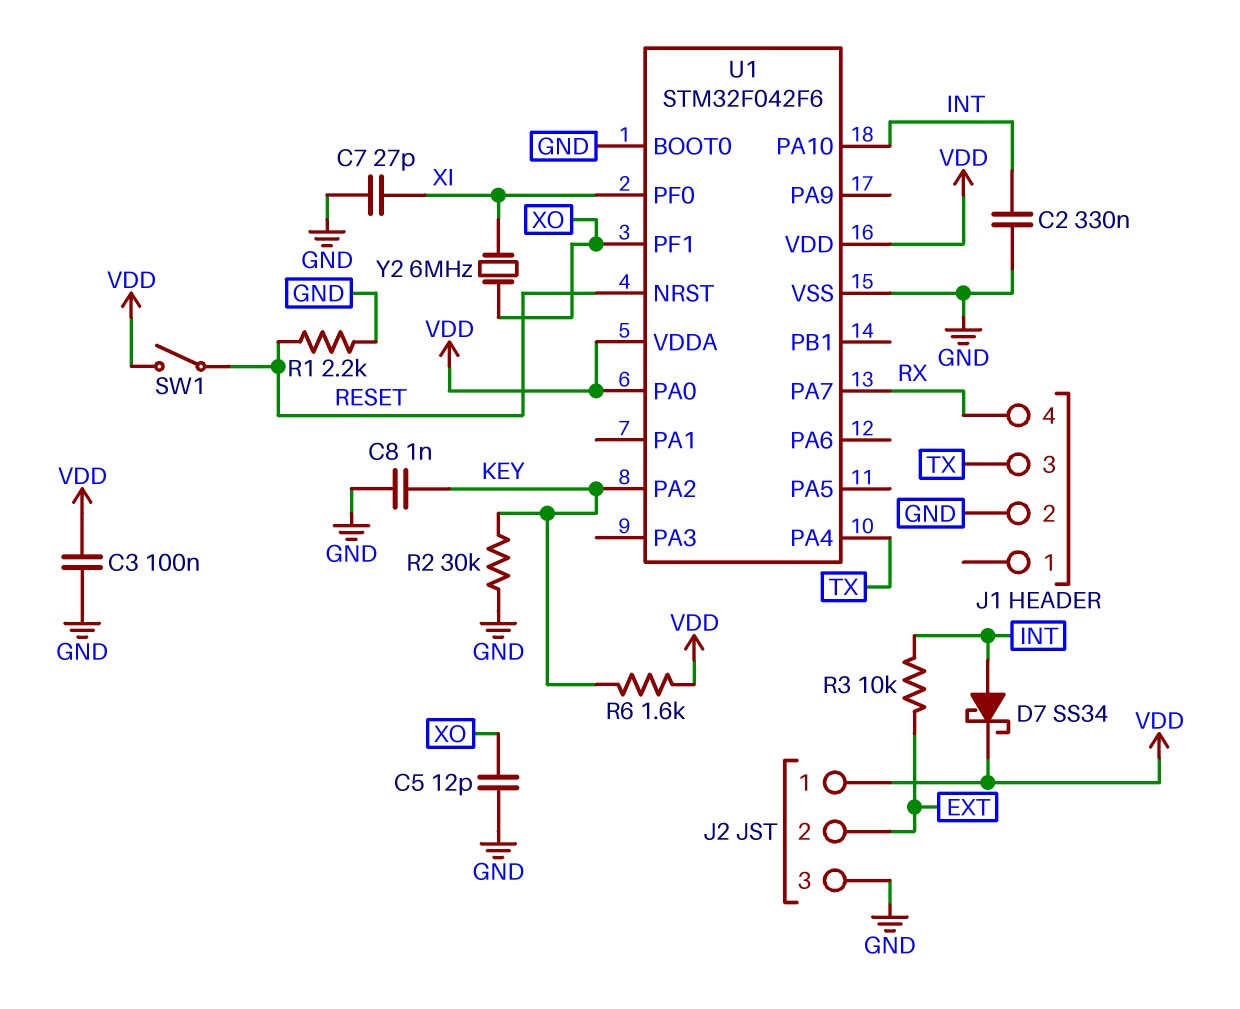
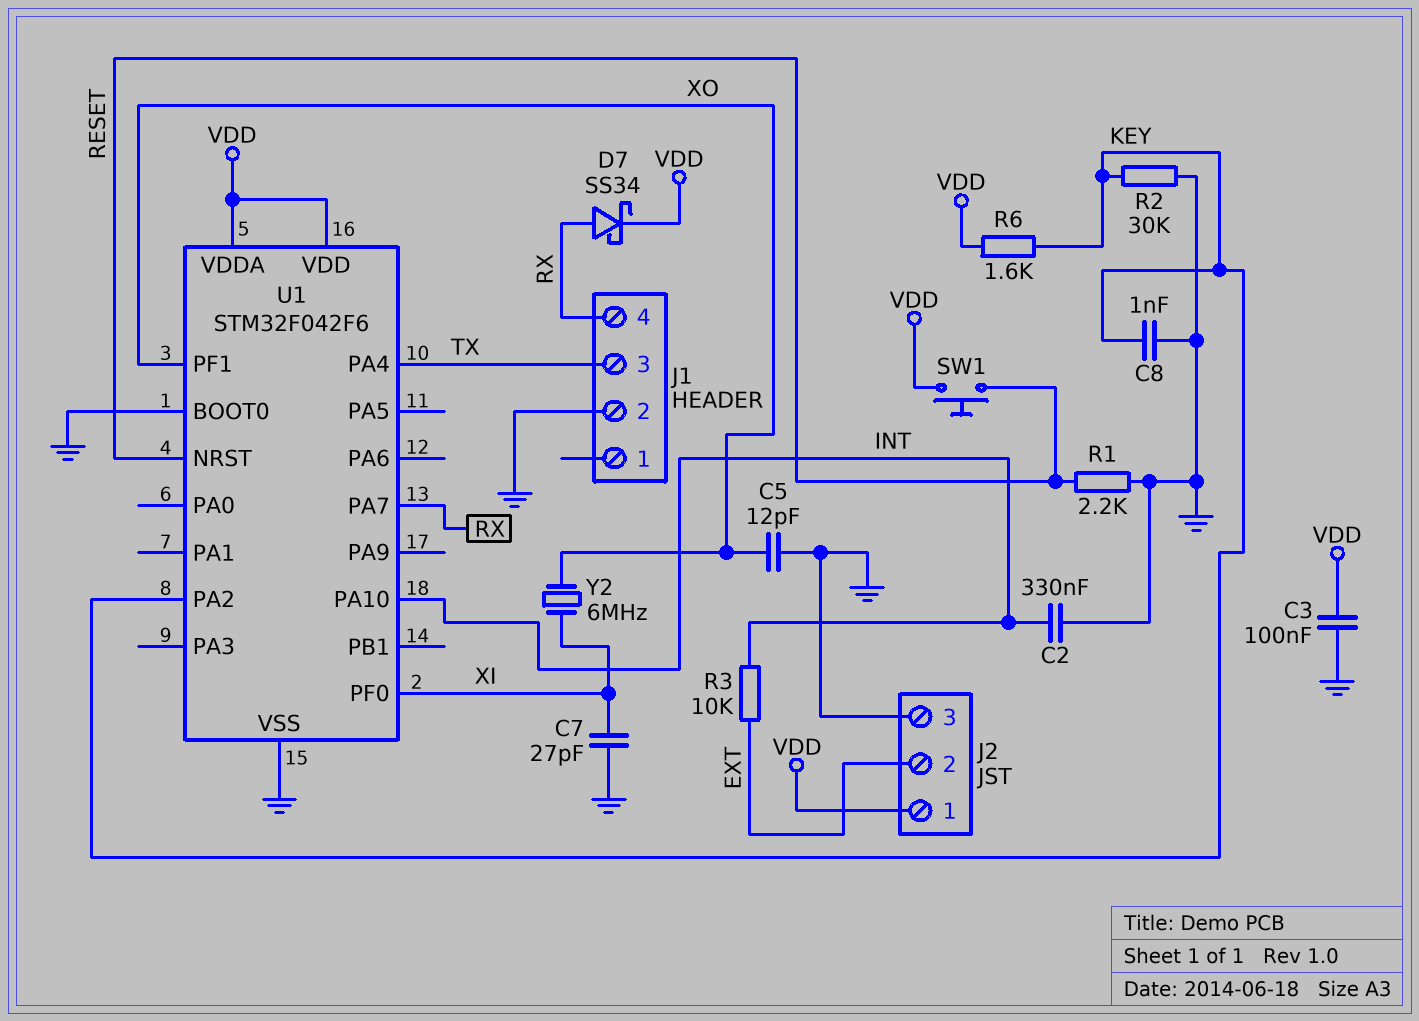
D7: schottky SS34 (A INT, K VDD) -> schottky SS34 (A RX, K VDD)
SW1: switch (RESET, VDD) -> button (RESET, VDD)
U1 pin PA0: VDD -> none

